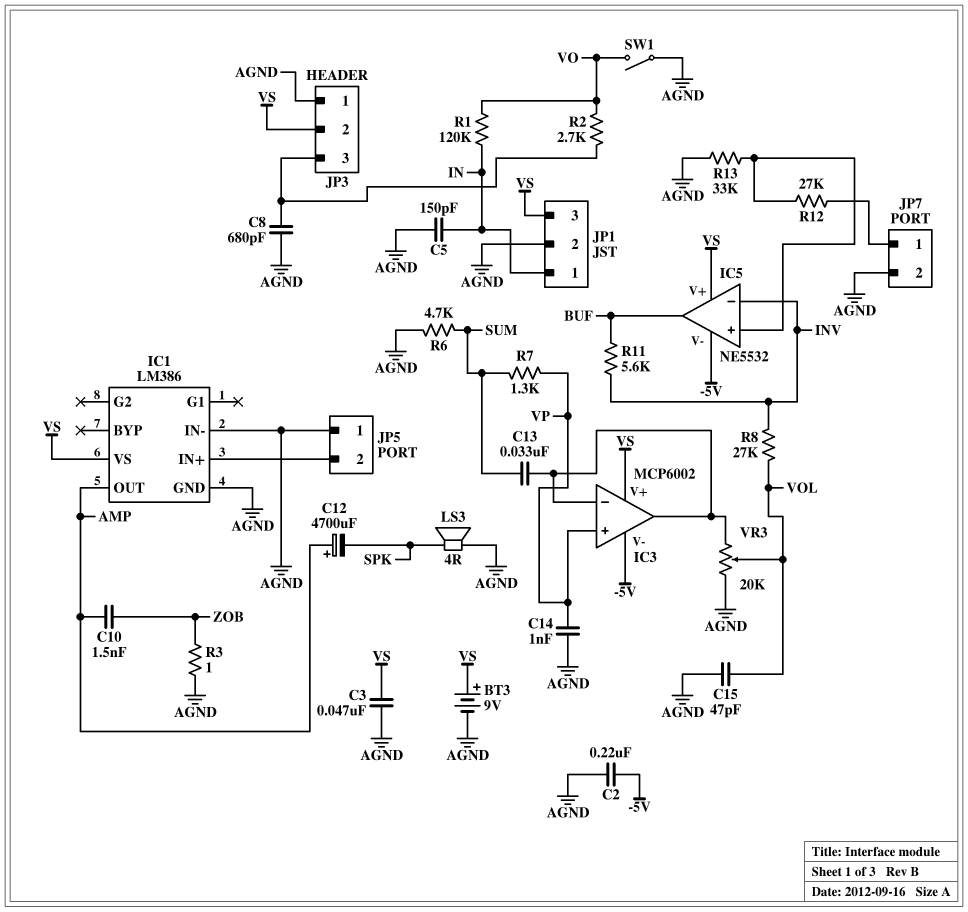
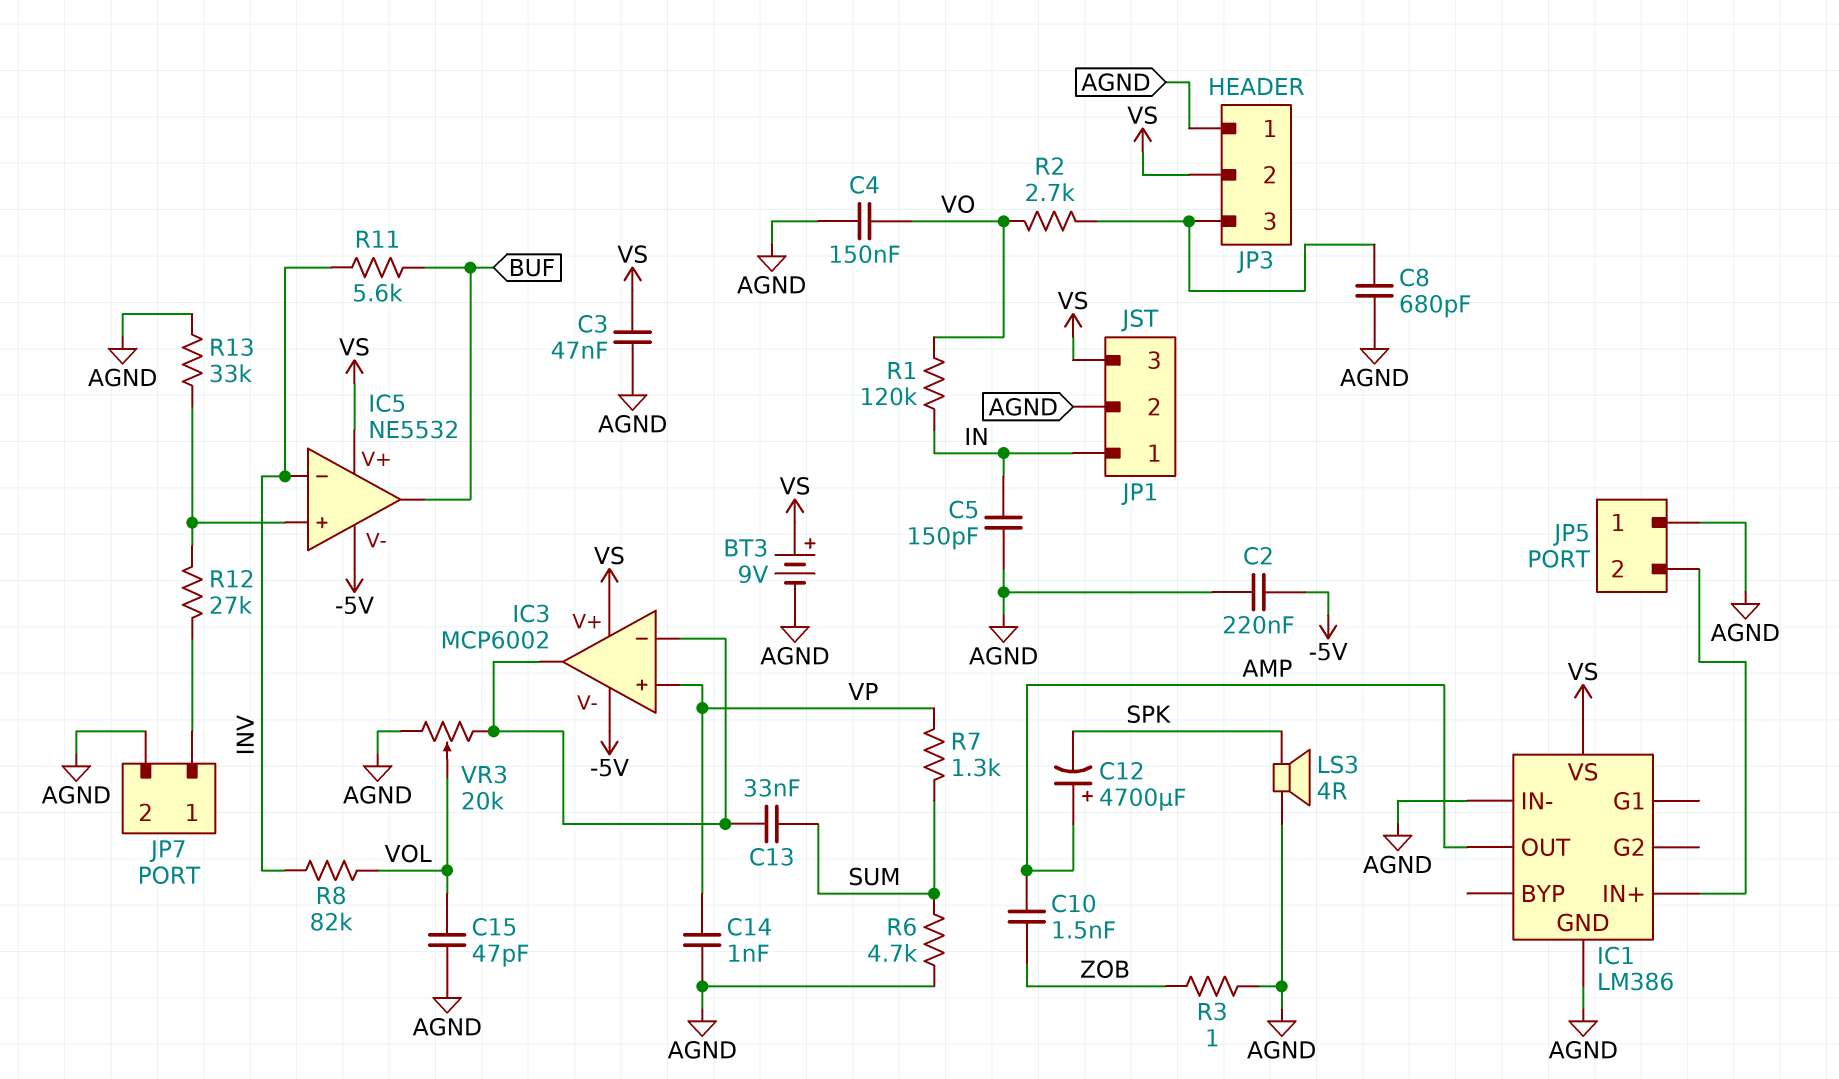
C4: none -> 150nF (AGND, VO)
R8: 27k (INV, VOL) -> 82k (INV, VOL)
SW1: switch (AGND, VO) -> none

